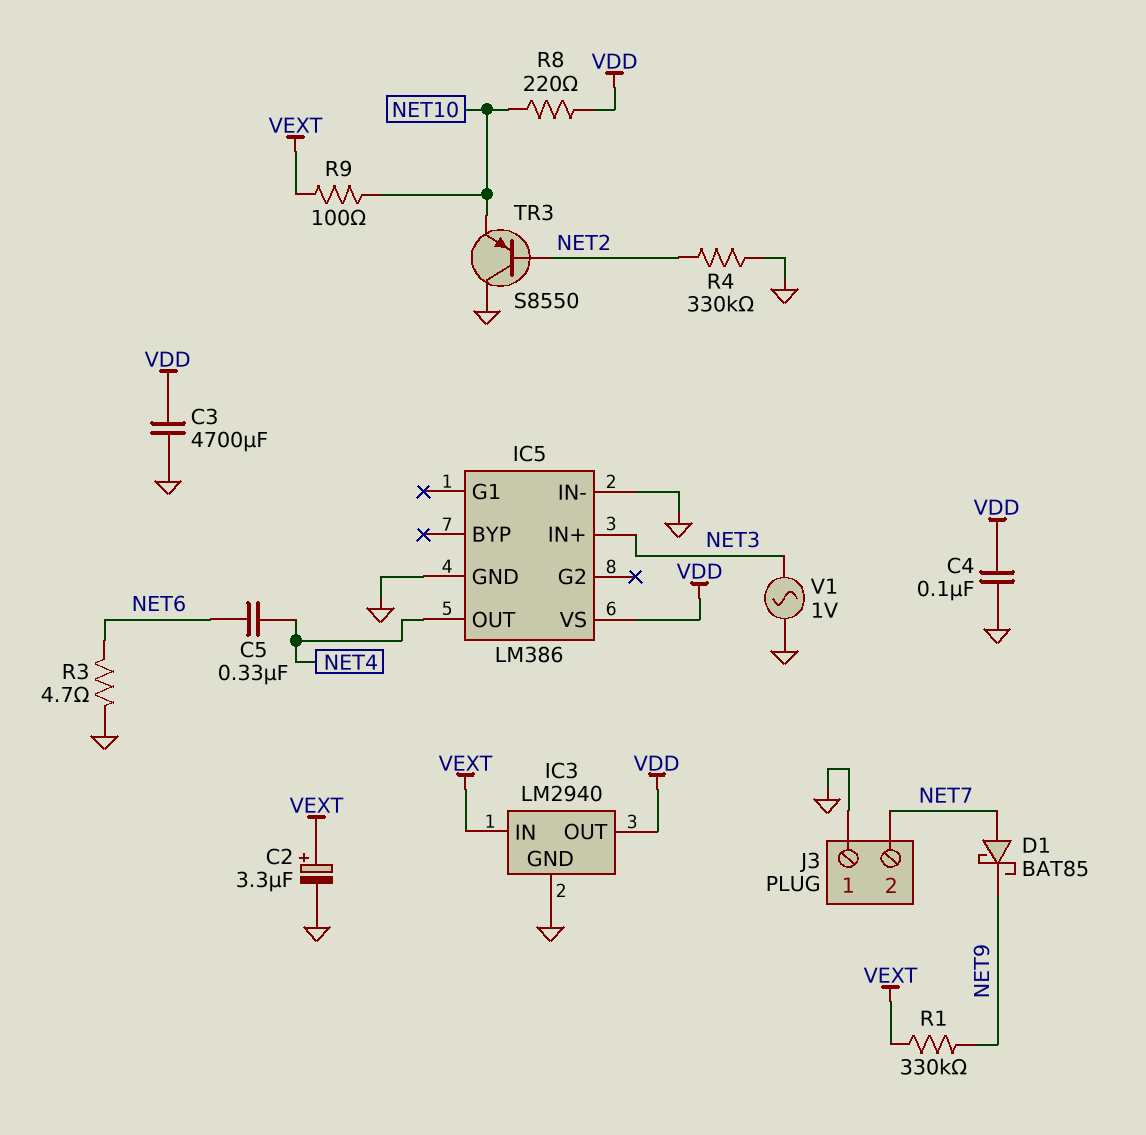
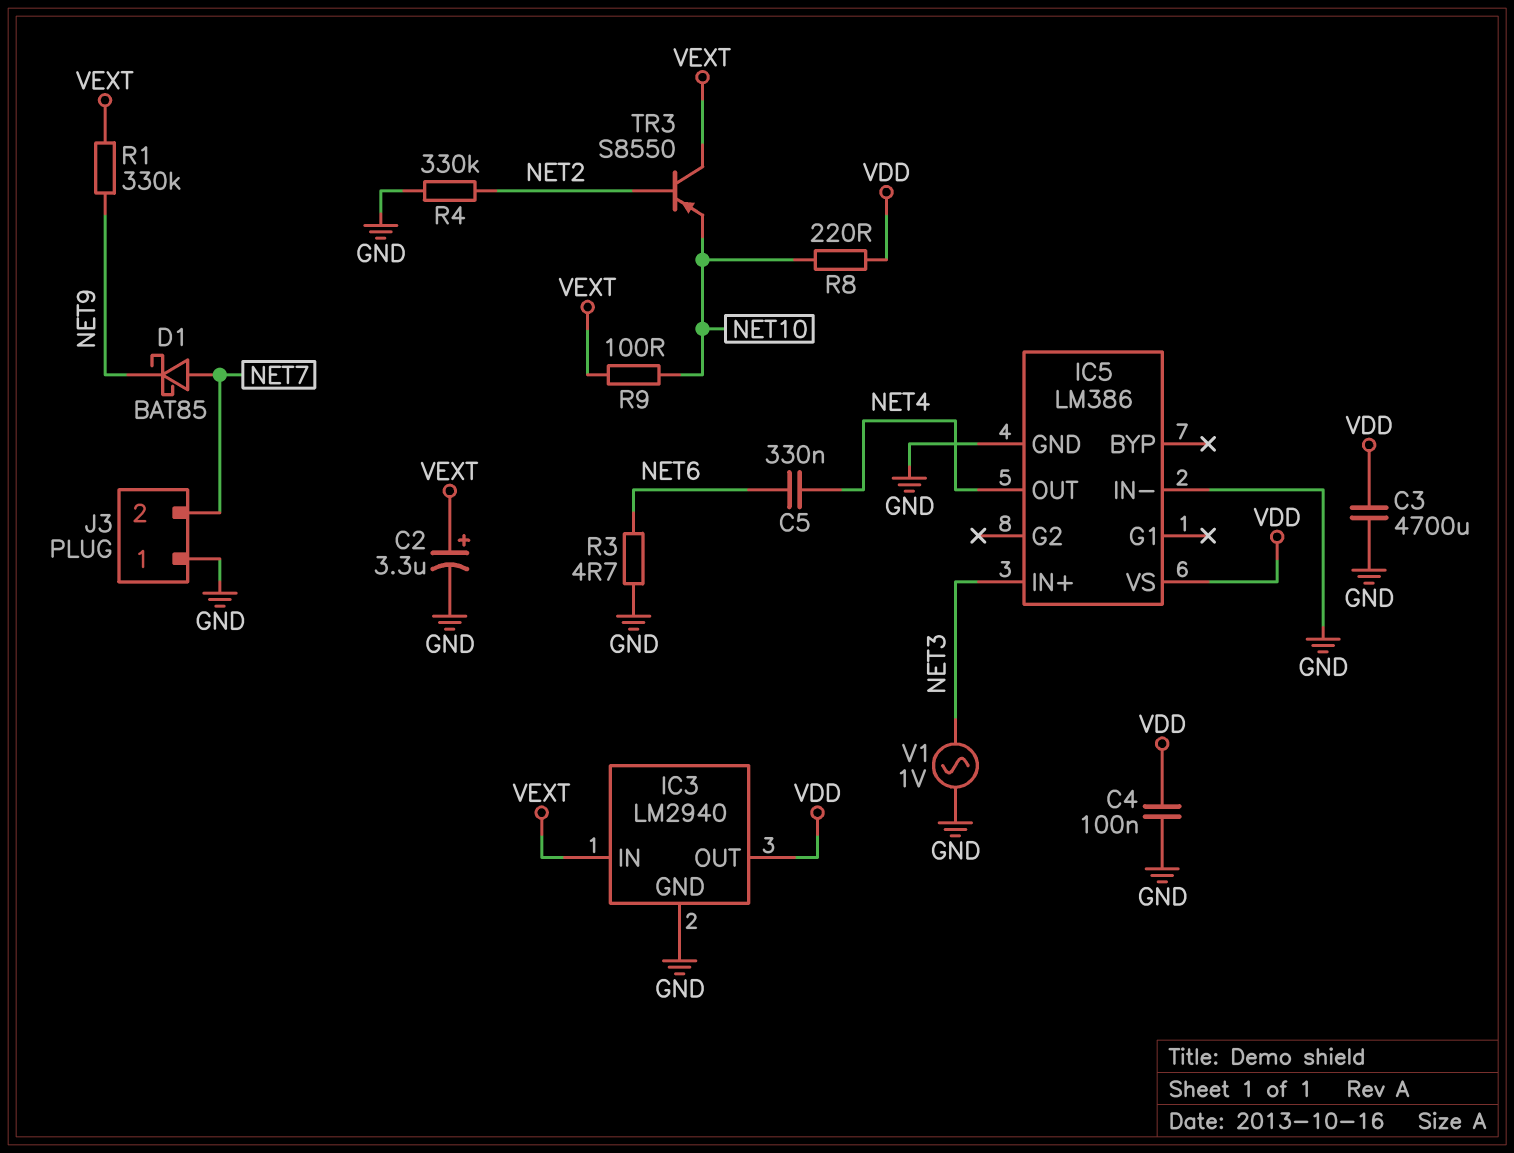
TR3: PNP S8550 (B NET2, C GND, E NET10) -> PNP S8550 (B NET2, C VEXT, E NET10)

